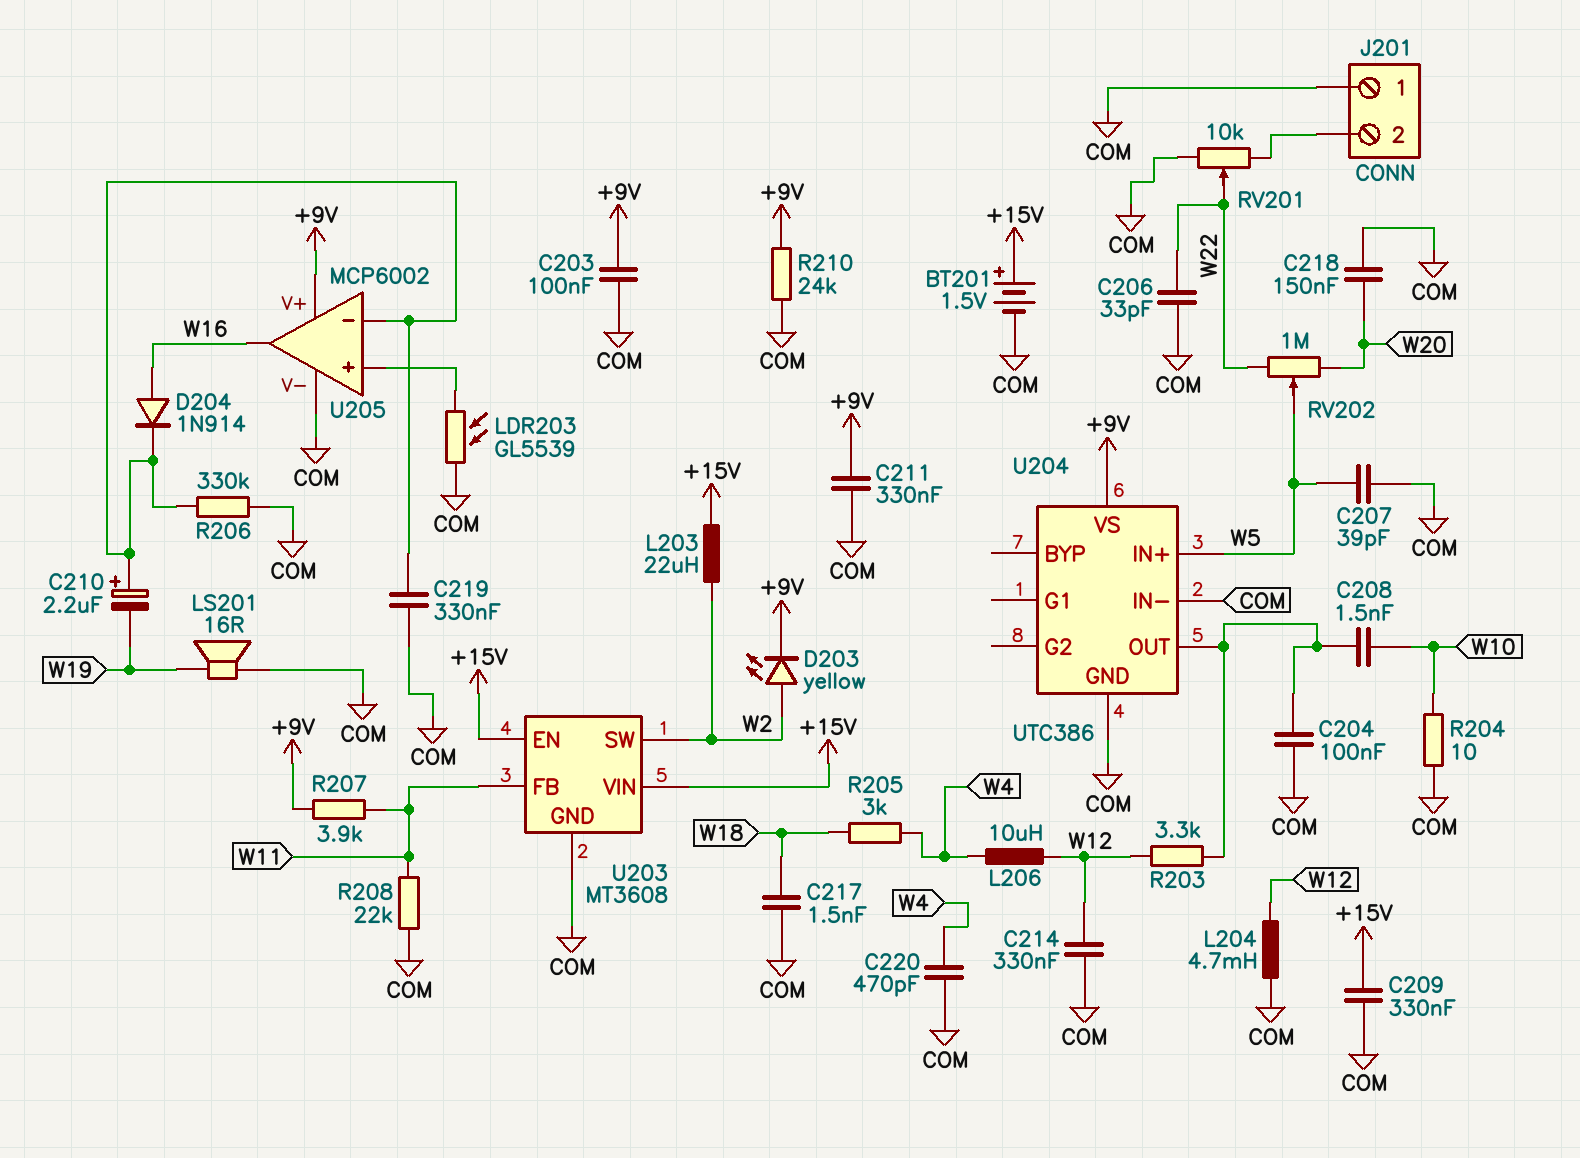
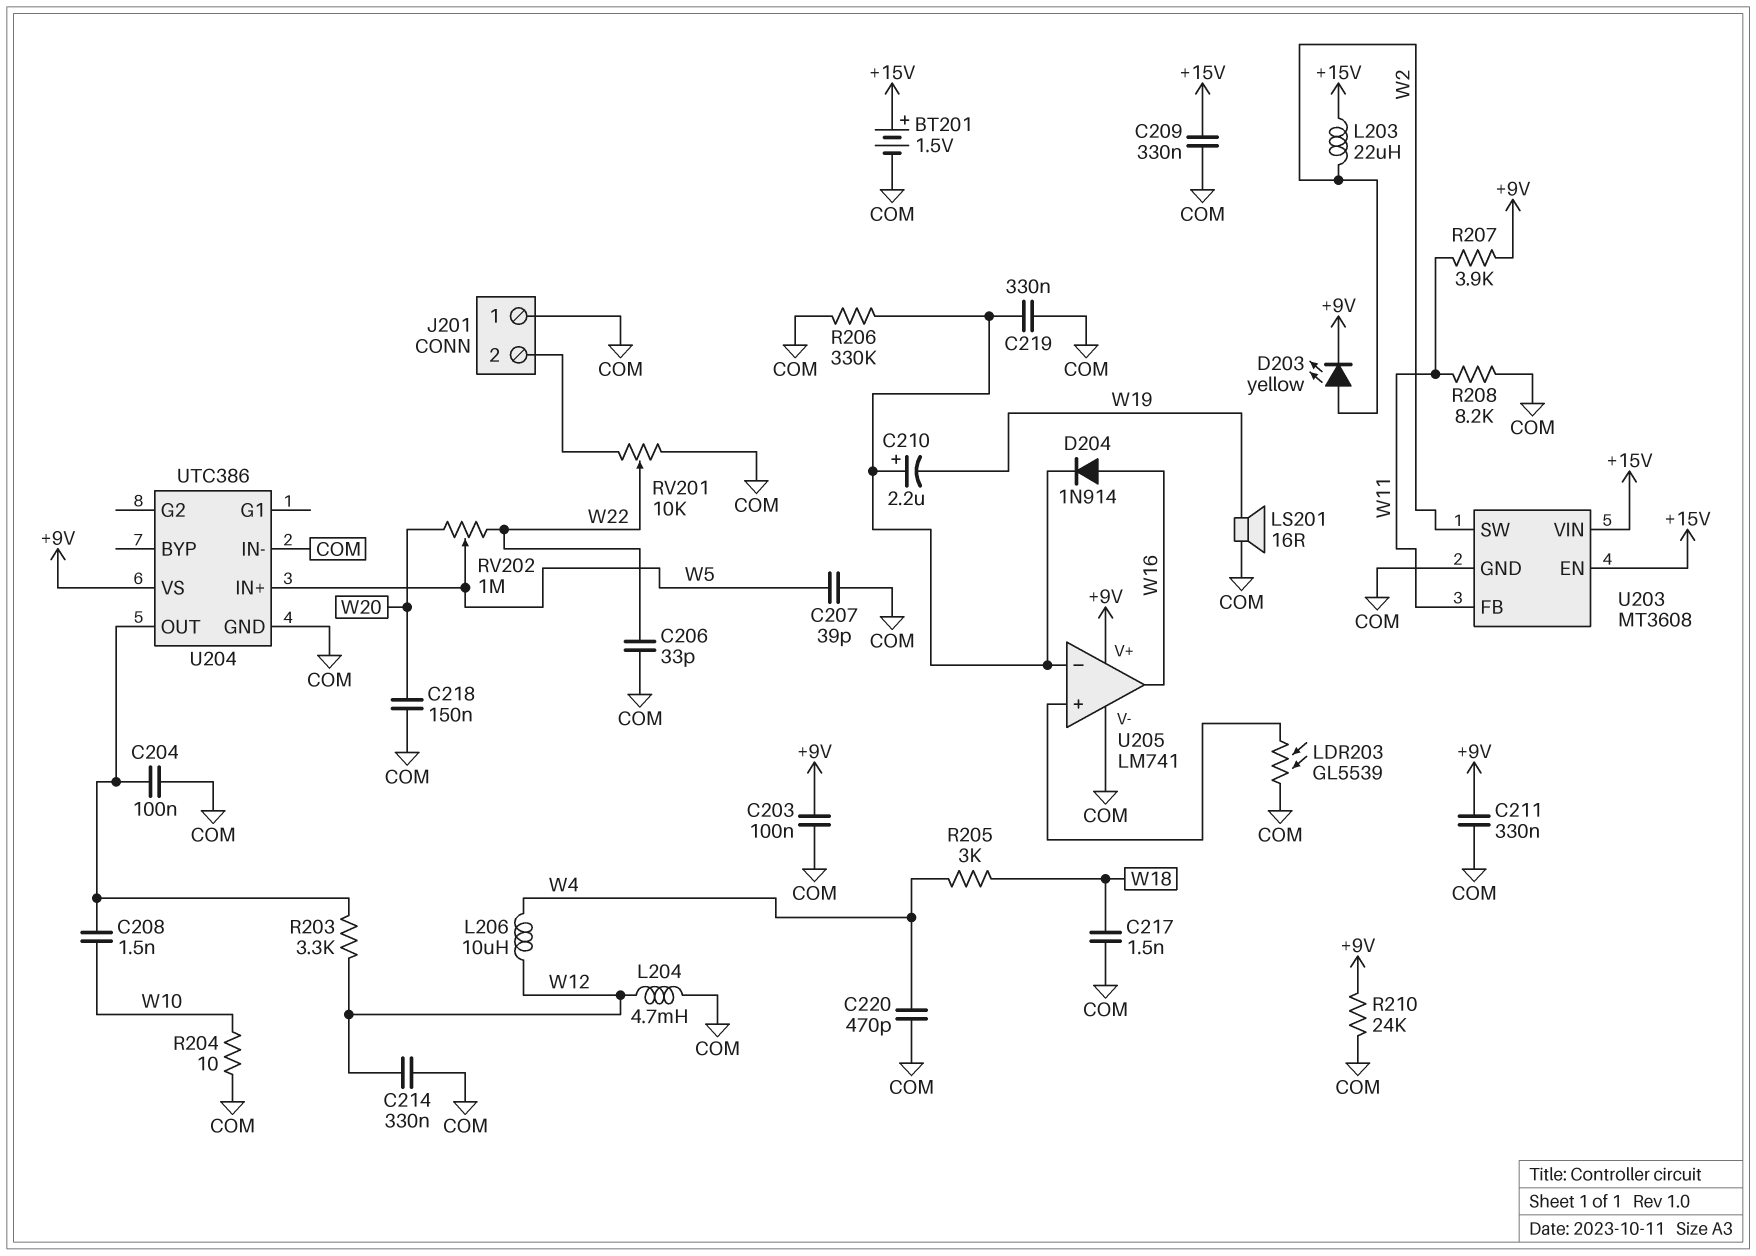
R208: 22k (COM, W11) -> 8.2k (COM, W11)
U205: MCP6002 -> LM741

